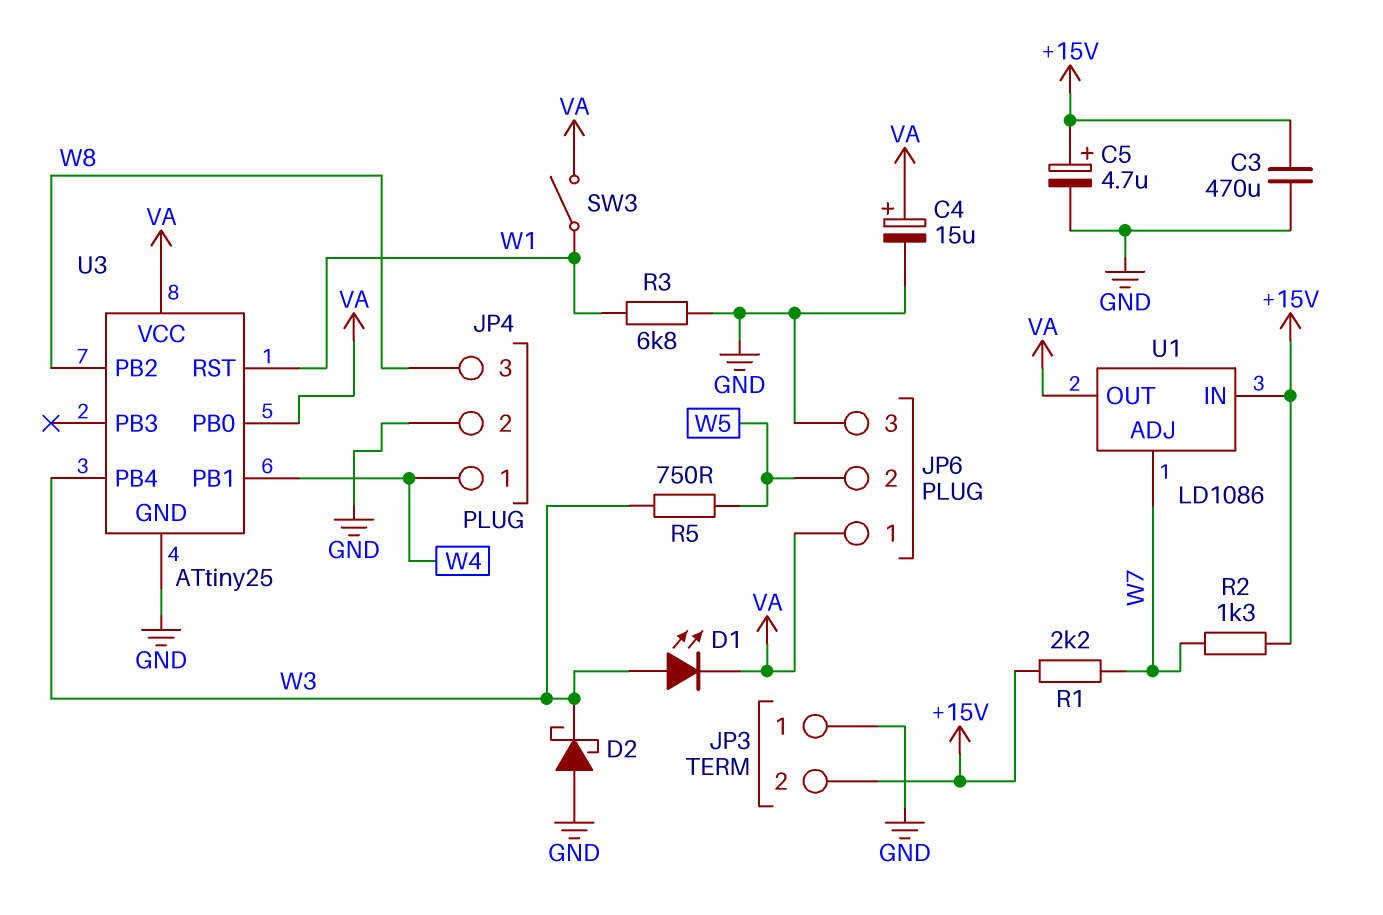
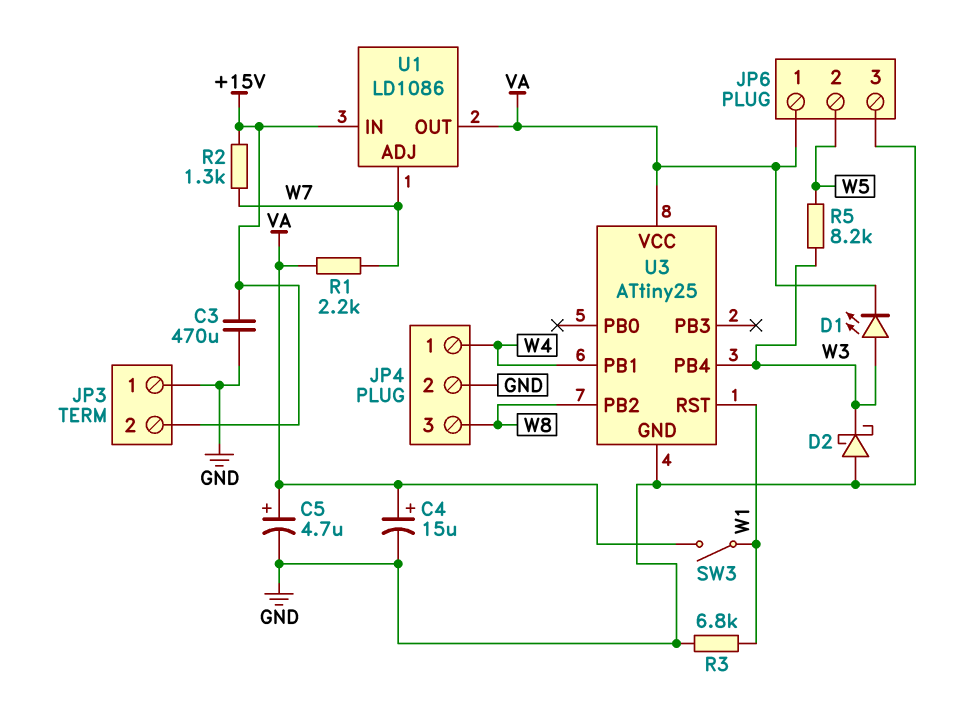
C5: 4.7uF (plus +15V, minus GND) -> 4.7uF (plus VA, minus GND)
R1: 2.2k (+15V, W7) -> 2.2k (VA, W7)
R5: 750 (W3, W5) -> 8.2k (W3, W5)
U3 pin PB0: VA -> none

